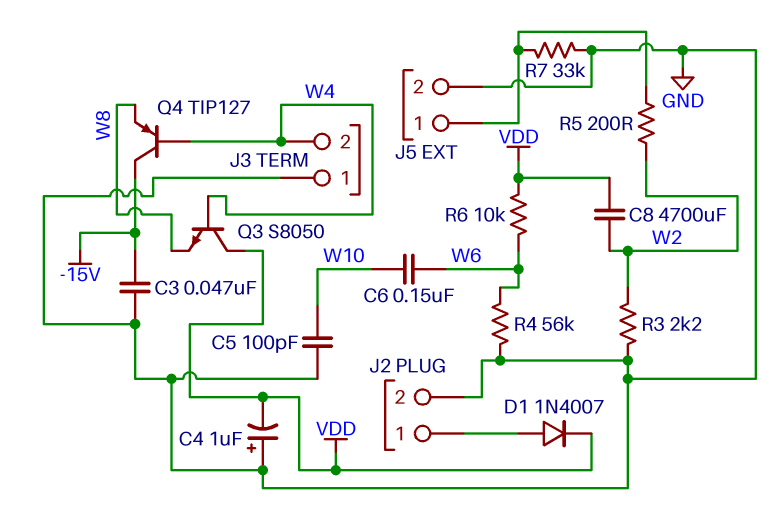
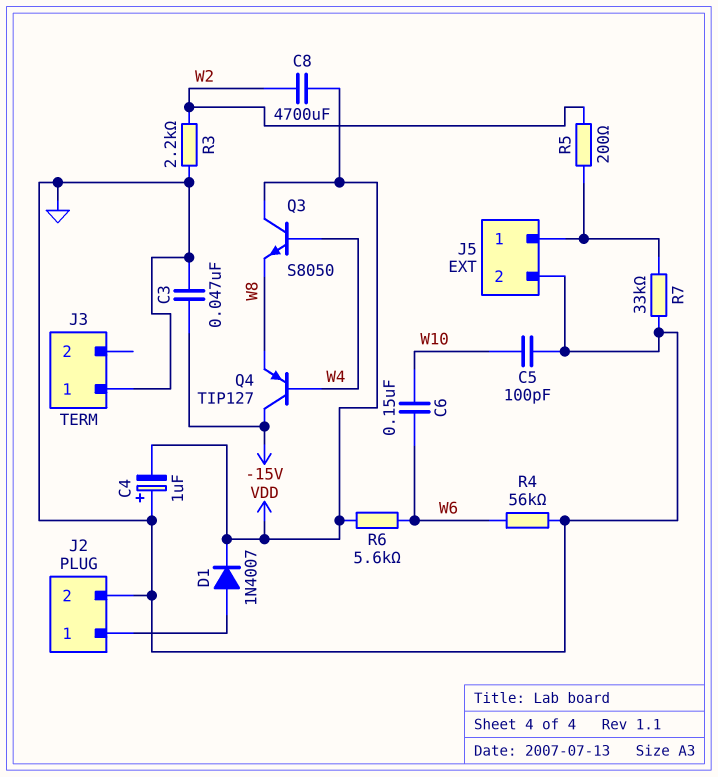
J3 pin 2: W4 -> none
R6: 10k (VDD, W6) -> 5.6k (VDD, W6)

